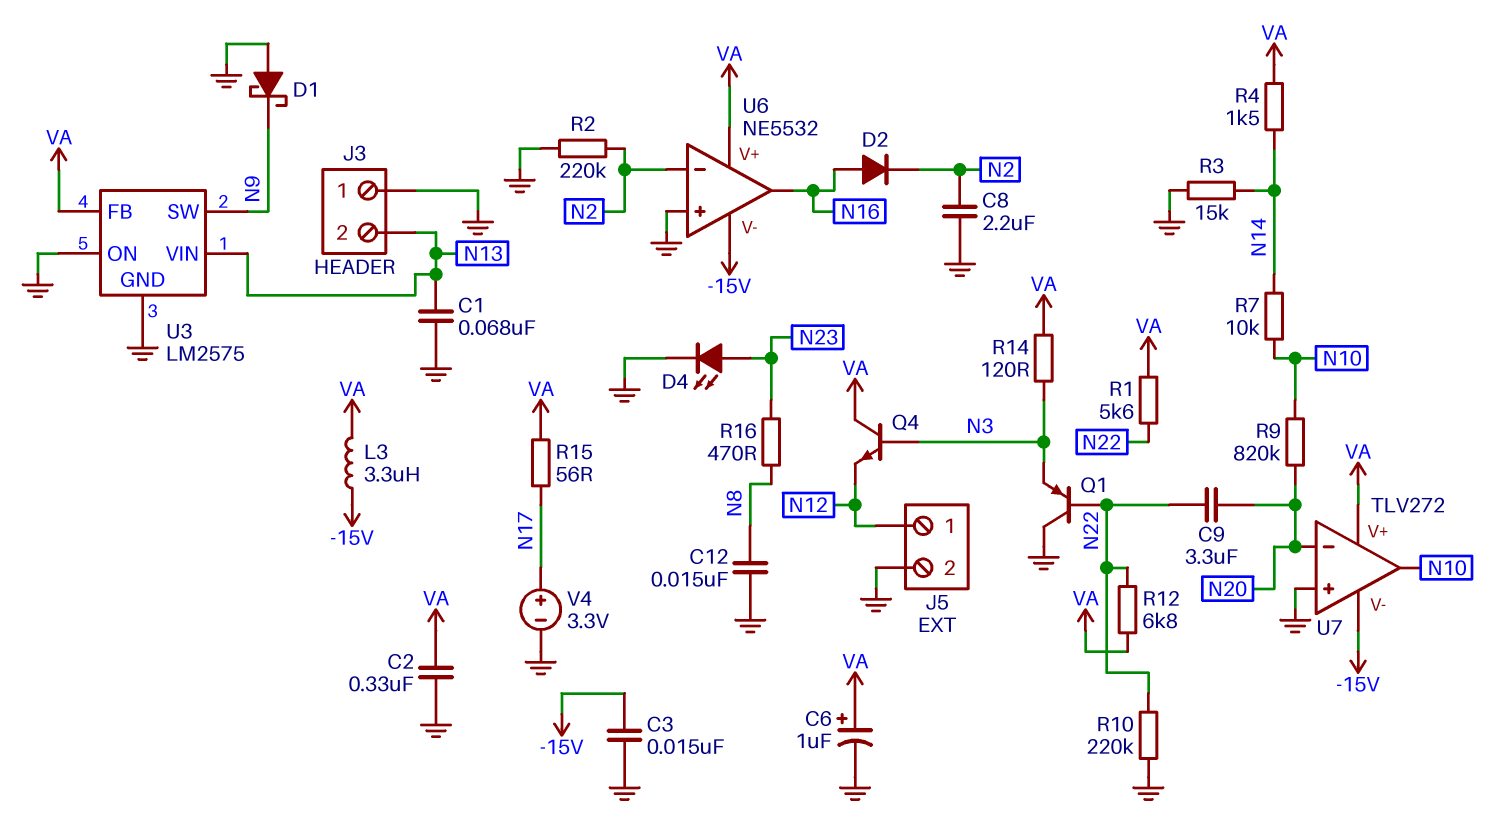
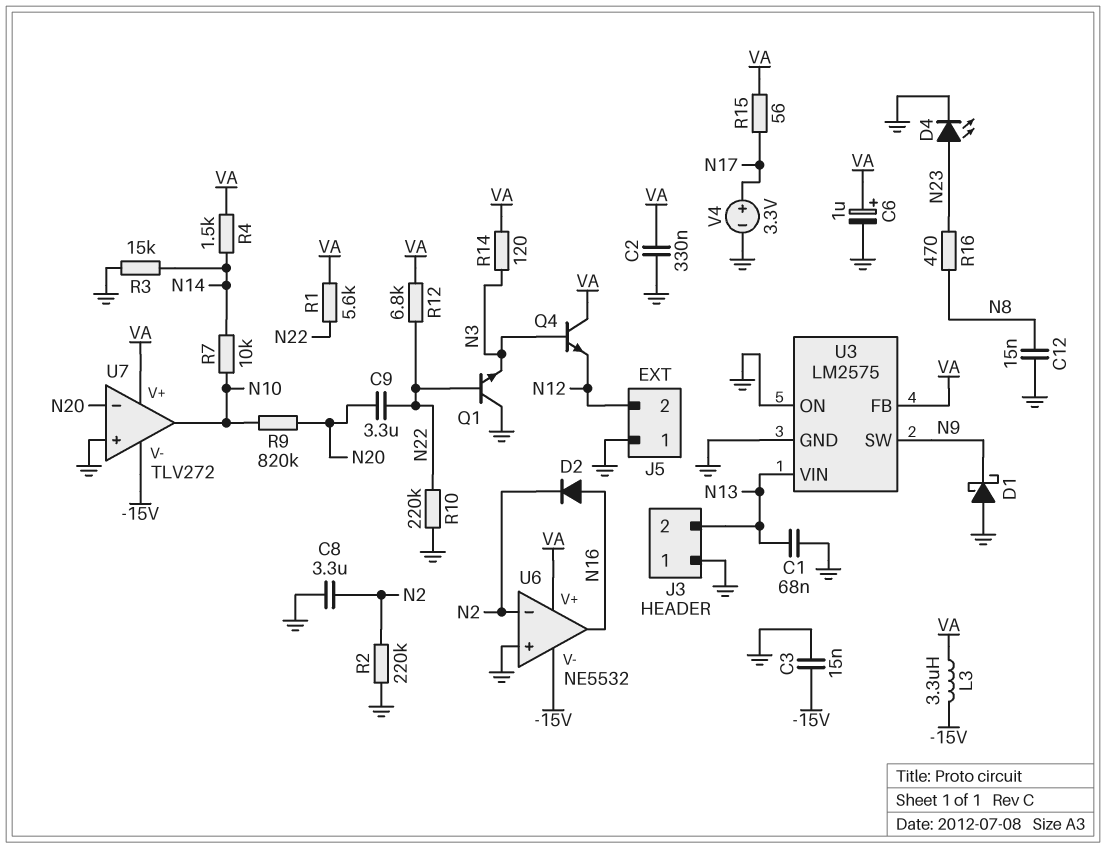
C8: 2.2uF (GND, N2) -> 3.3uF (GND, N2)
J5 pin 1: N12 -> GND
J5 pin 2: GND -> N12
Q1: PNP (B N22, C GND, E N3) -> NPN (B N22, C GND, E N3)

